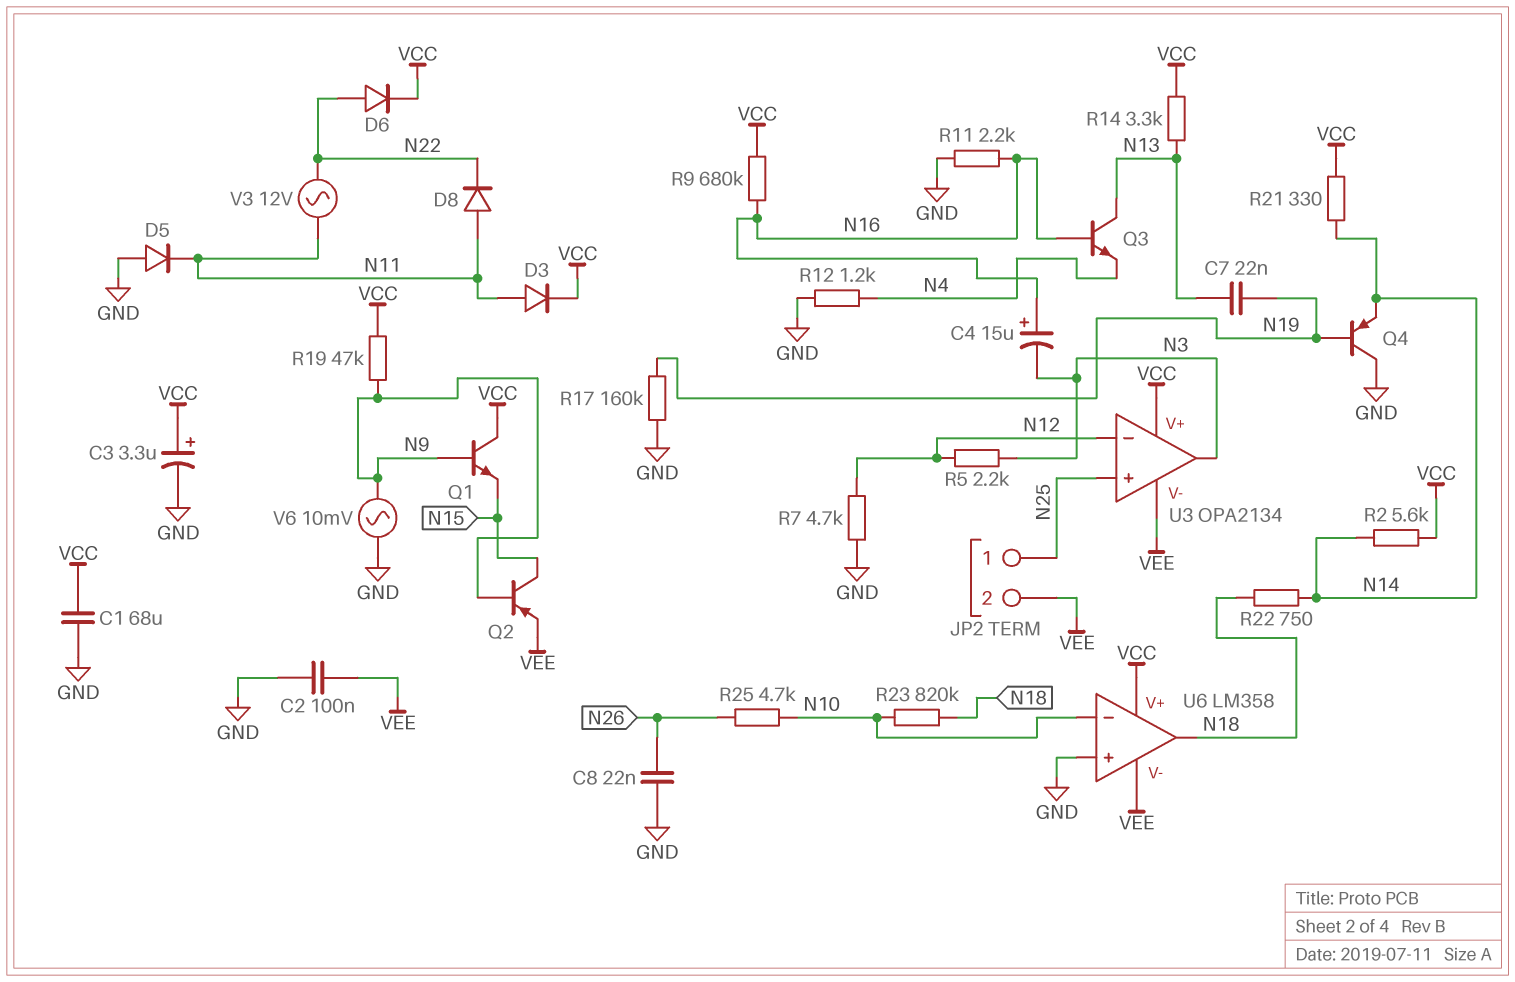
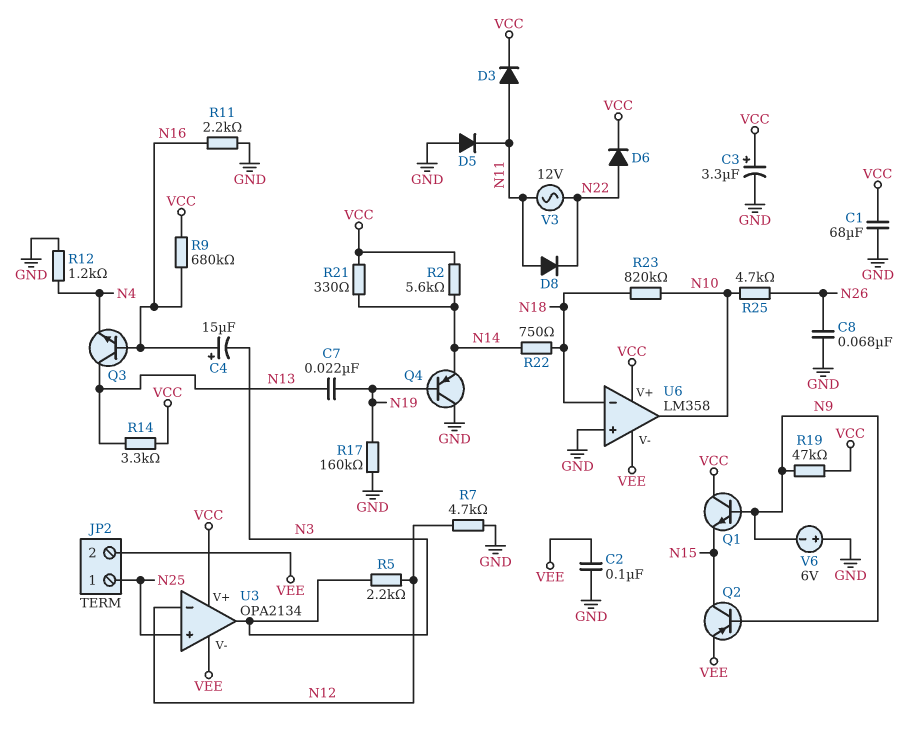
C8: 22nF (GND, N26) -> 68nF (GND, N26)
U6 pin in-: N10 -> N18
U6 pin out: N18 -> N10
V6: AC 10mV (GND, N9) -> 6V (plus GND, minus N9)

